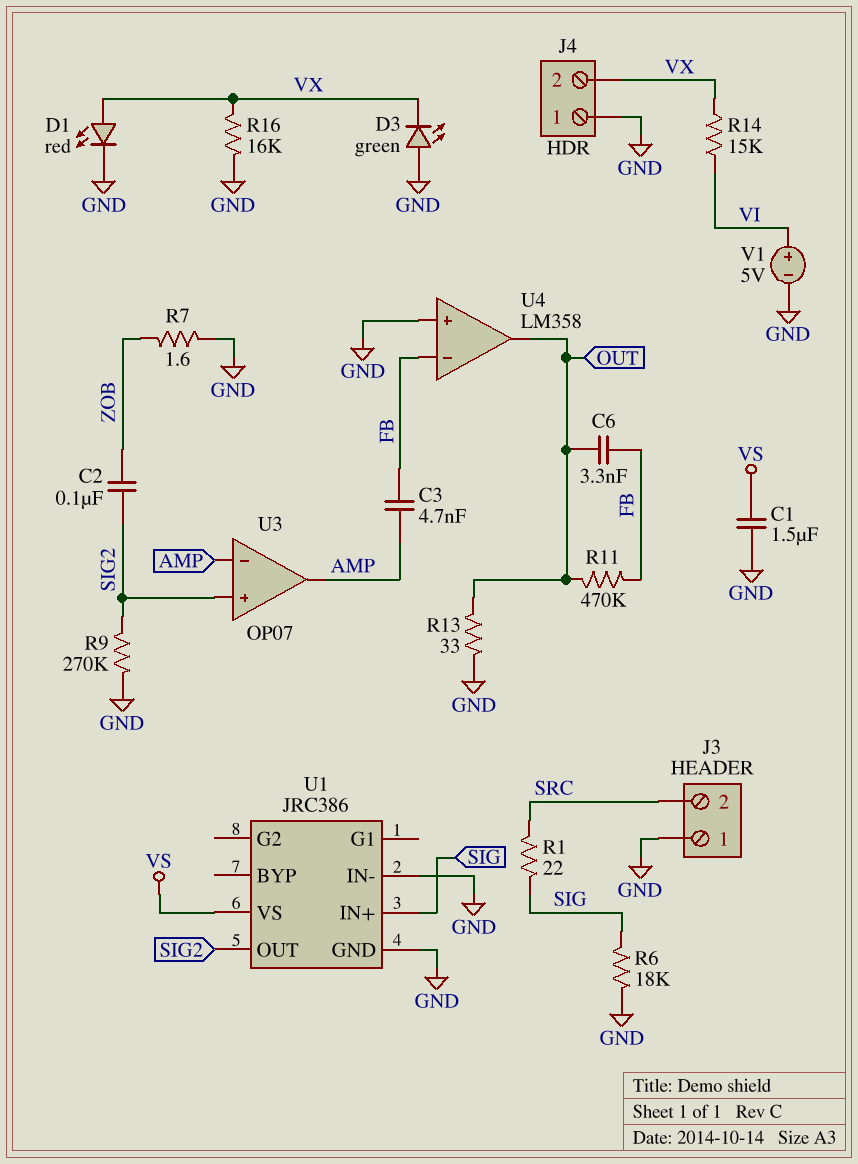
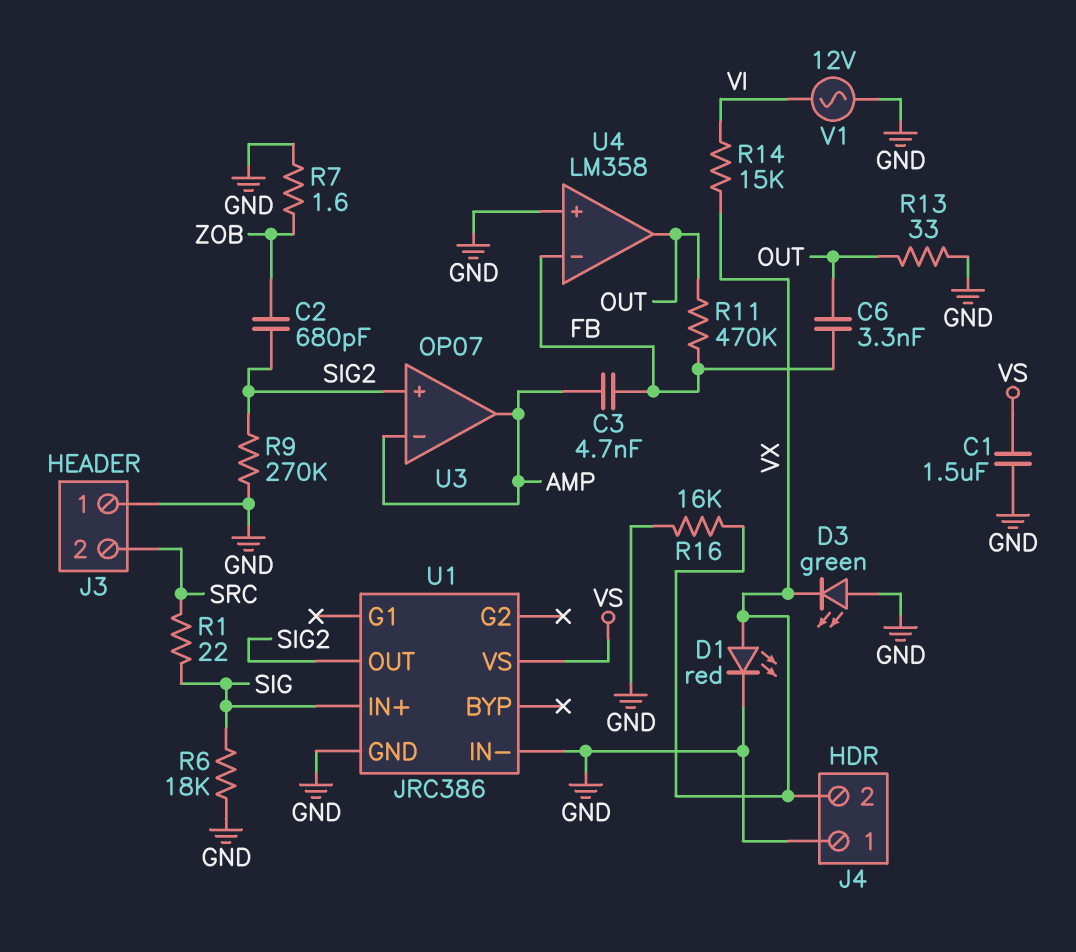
C2: 100nF (SIG2, ZOB) -> 680pF (SIG2, ZOB)
V1: 5V (plus VI, minus GND) -> AC 12V (GND, VI)

